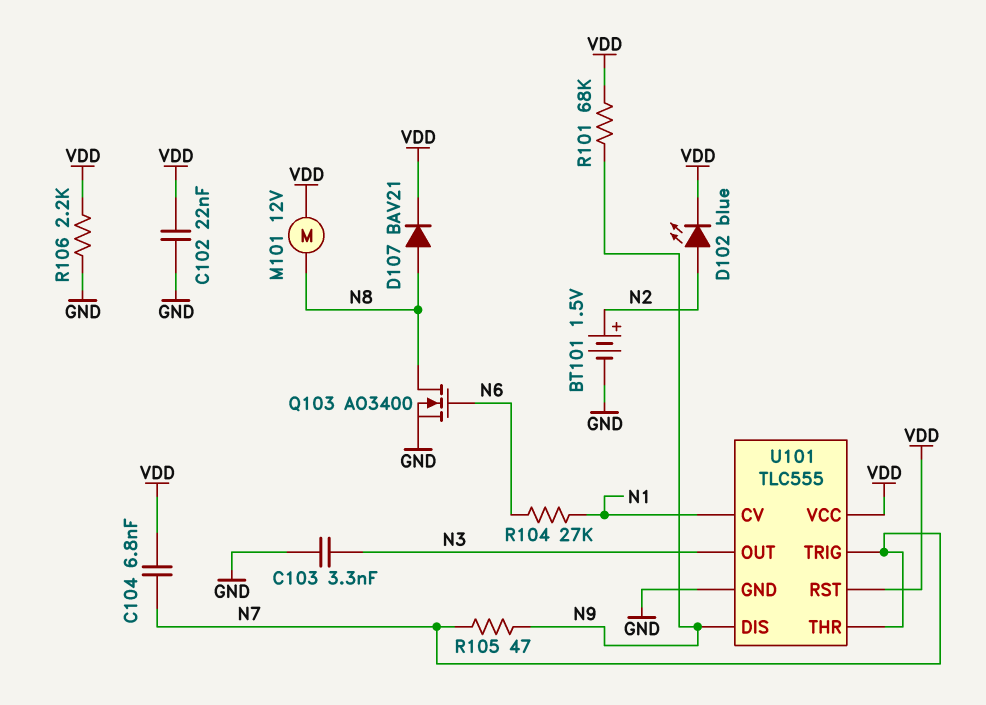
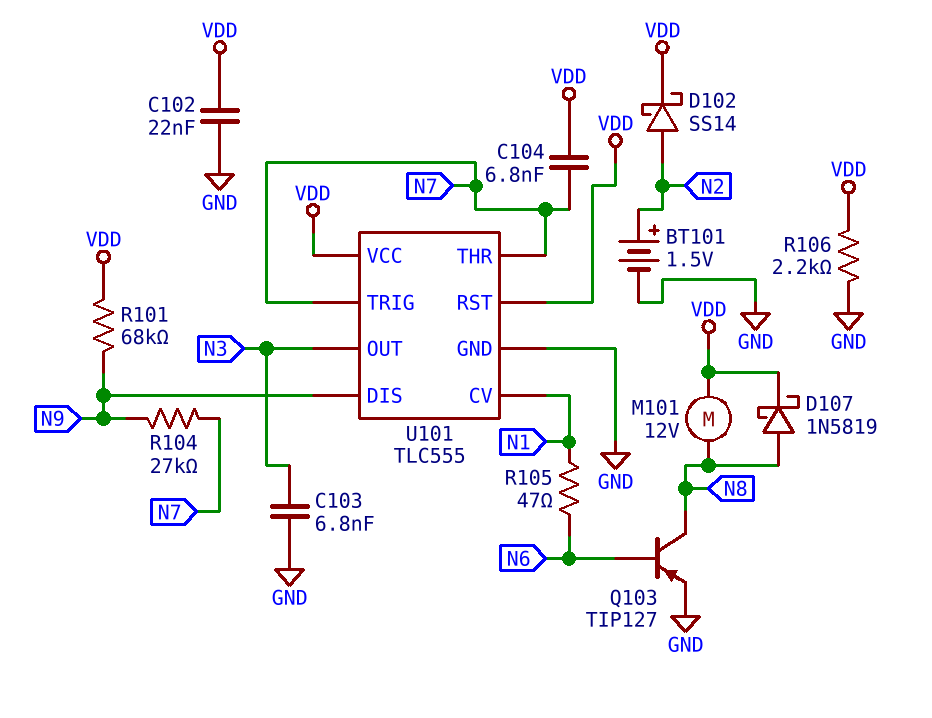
C103: 3.3nF (GND, N3) -> 6.8nF (GND, N3)
D102: LED blue (A N2, K VDD) -> schottky SS14 (A N2, K VDD)
D107: diode BAV21 (A N8, K VDD) -> schottky 1N5819 (A N8, K VDD)
Q103: NMOS AO3400 (G N6, D N8, S GND) -> PNP TIP127 (B N6, C N8, E GND)
R104: 27k (N1, N6) -> 27k (N7, N9)
R105: 47 (N7, N9) -> 47 (N1, N6)

